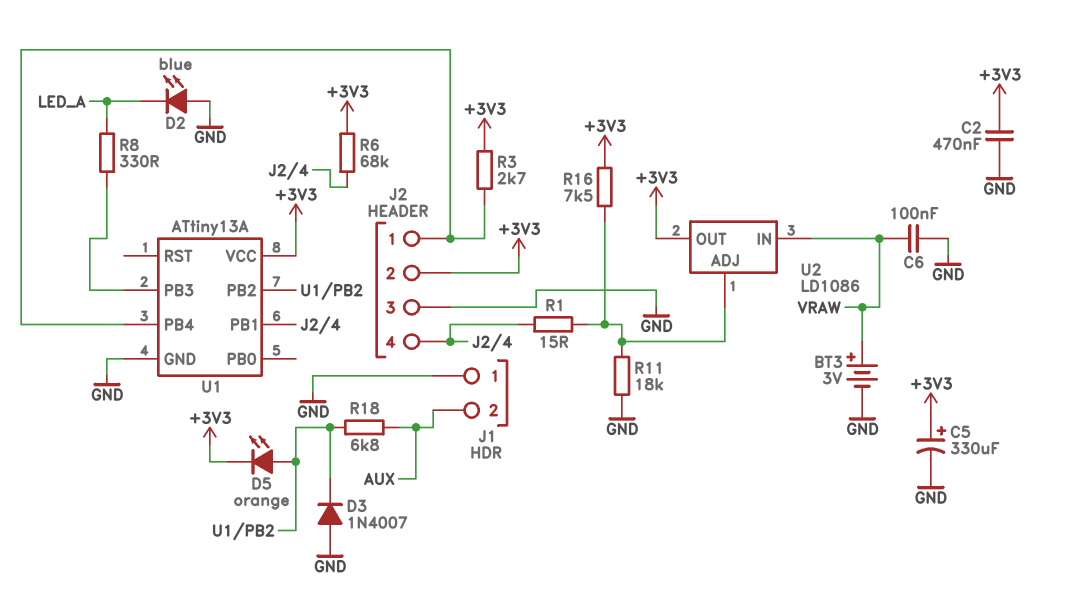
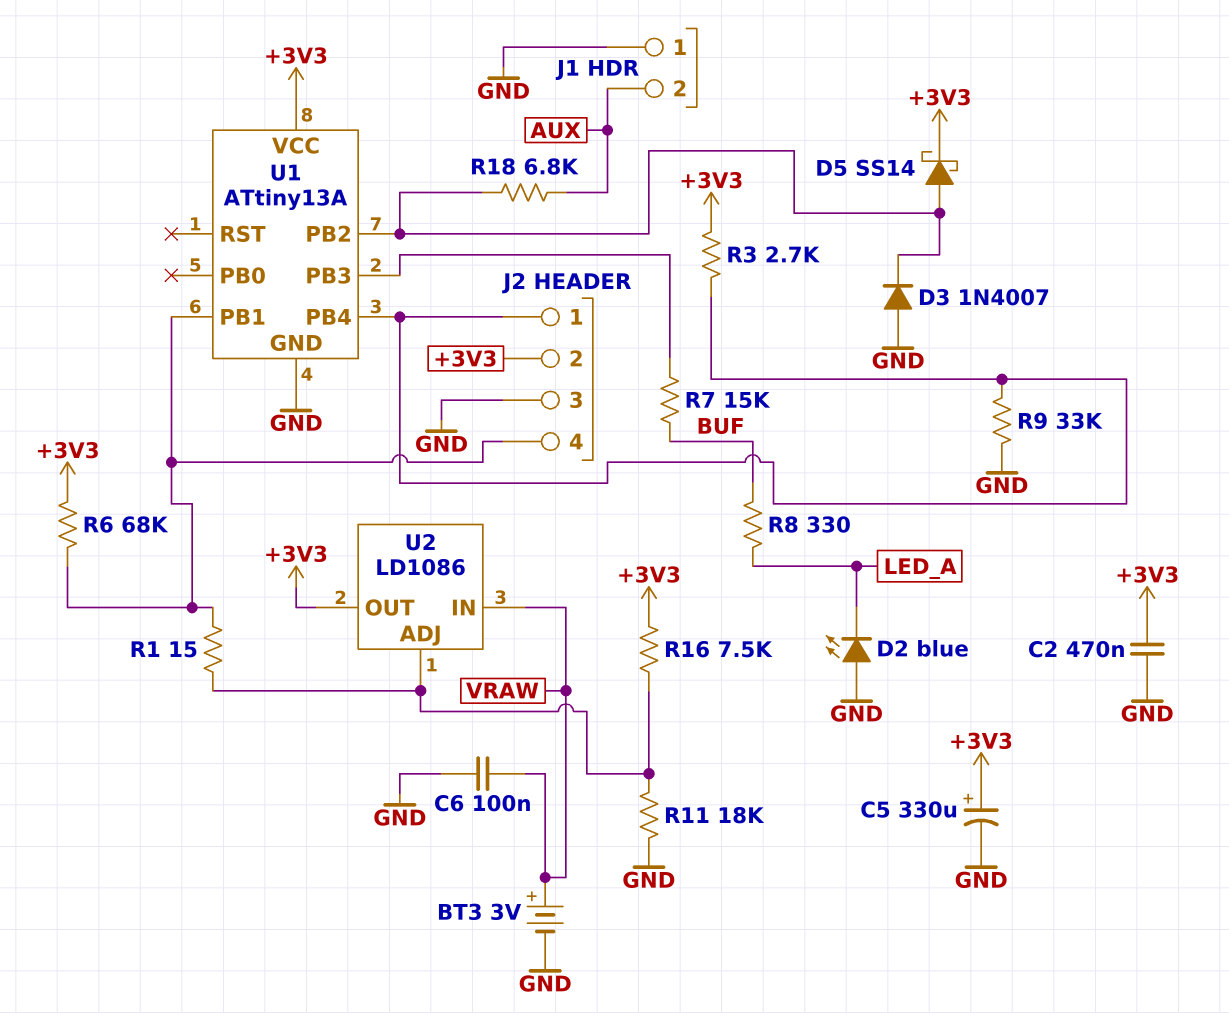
D5: LED orange (A U1/PB2, K +3V3) -> schottky SS14 (A U1/PB2, K +3V3)
R7: none -> 15k (BUF, U1/PB3)
R8: 330 (LED_A, U1/PB3) -> 330 (BUF, LED_A)
R9: none -> 33k (GND, J2/1)

